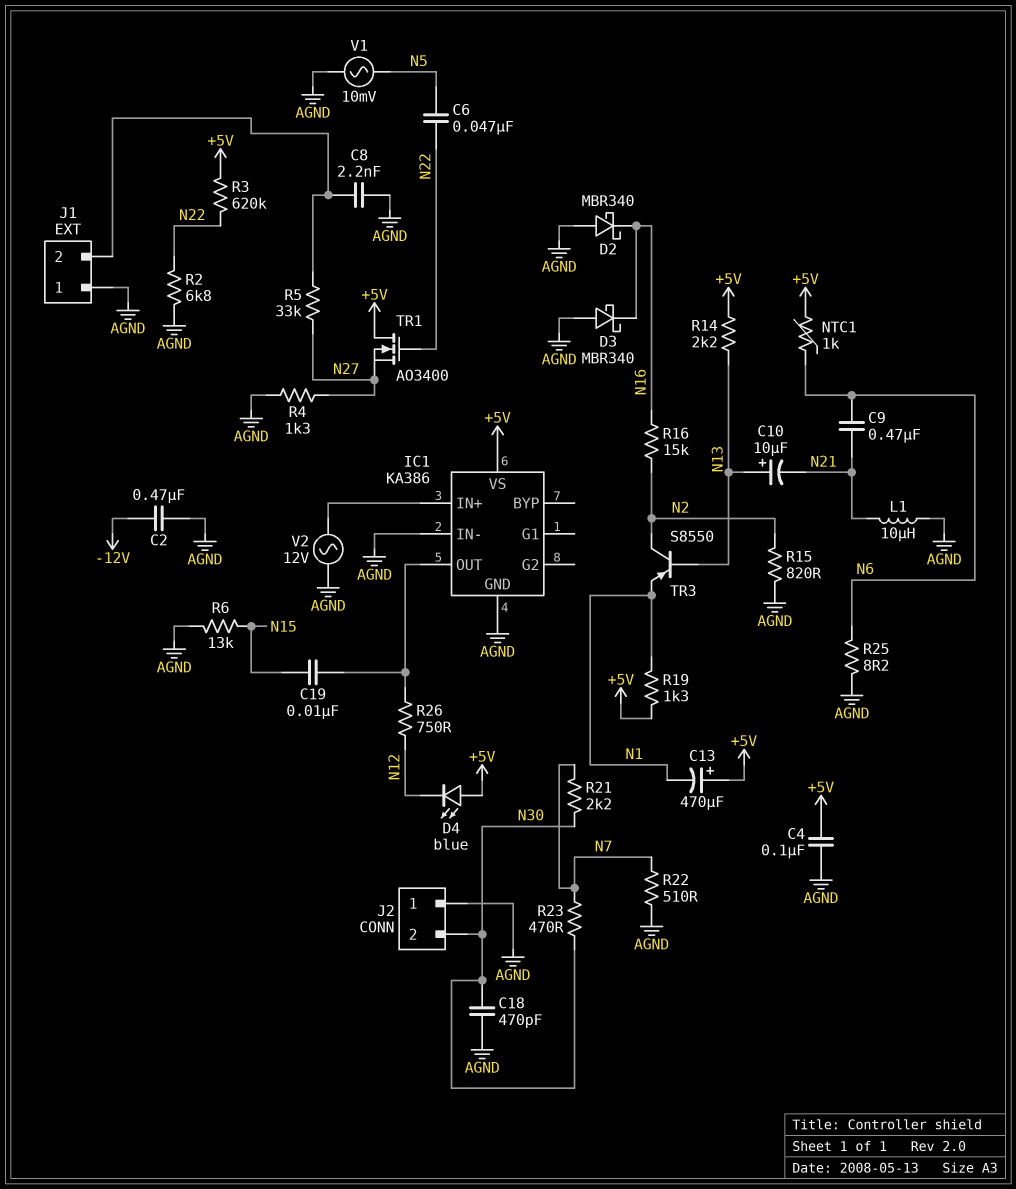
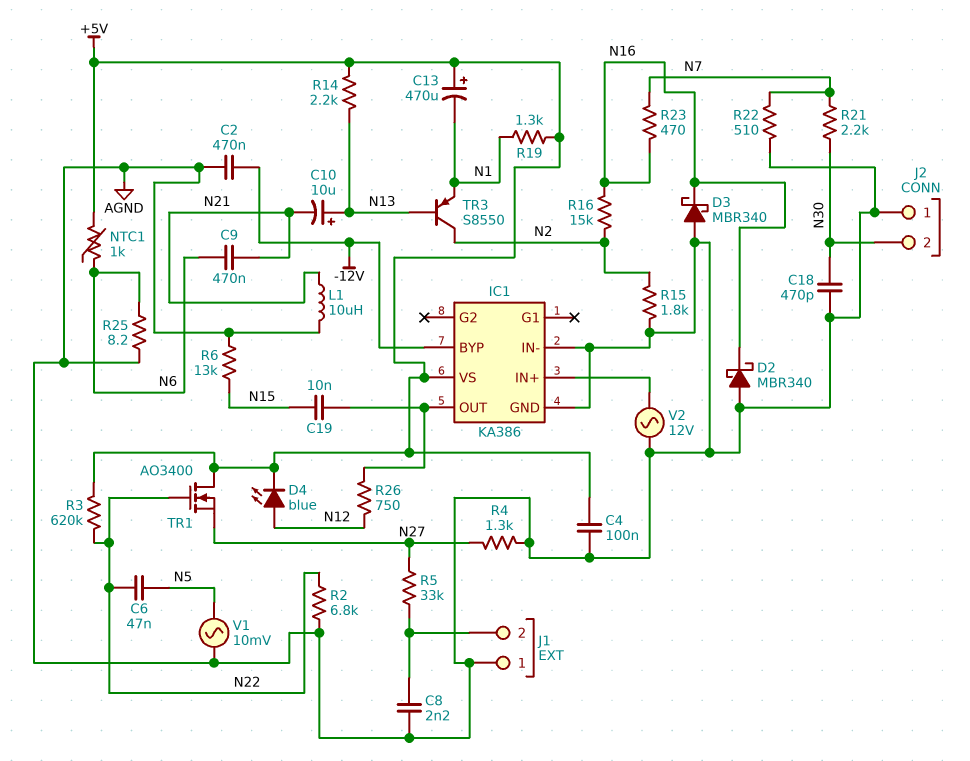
D4: LED blue (A +5V, K N12) -> LED blue (A N12, K +5V)
IC1 pin BYP: none -> -12V
R15: 820 (AGND, N2) -> 1.8k (AGND, N2)
R23: 470 (N7, N30) -> 470 (N7, N16)

